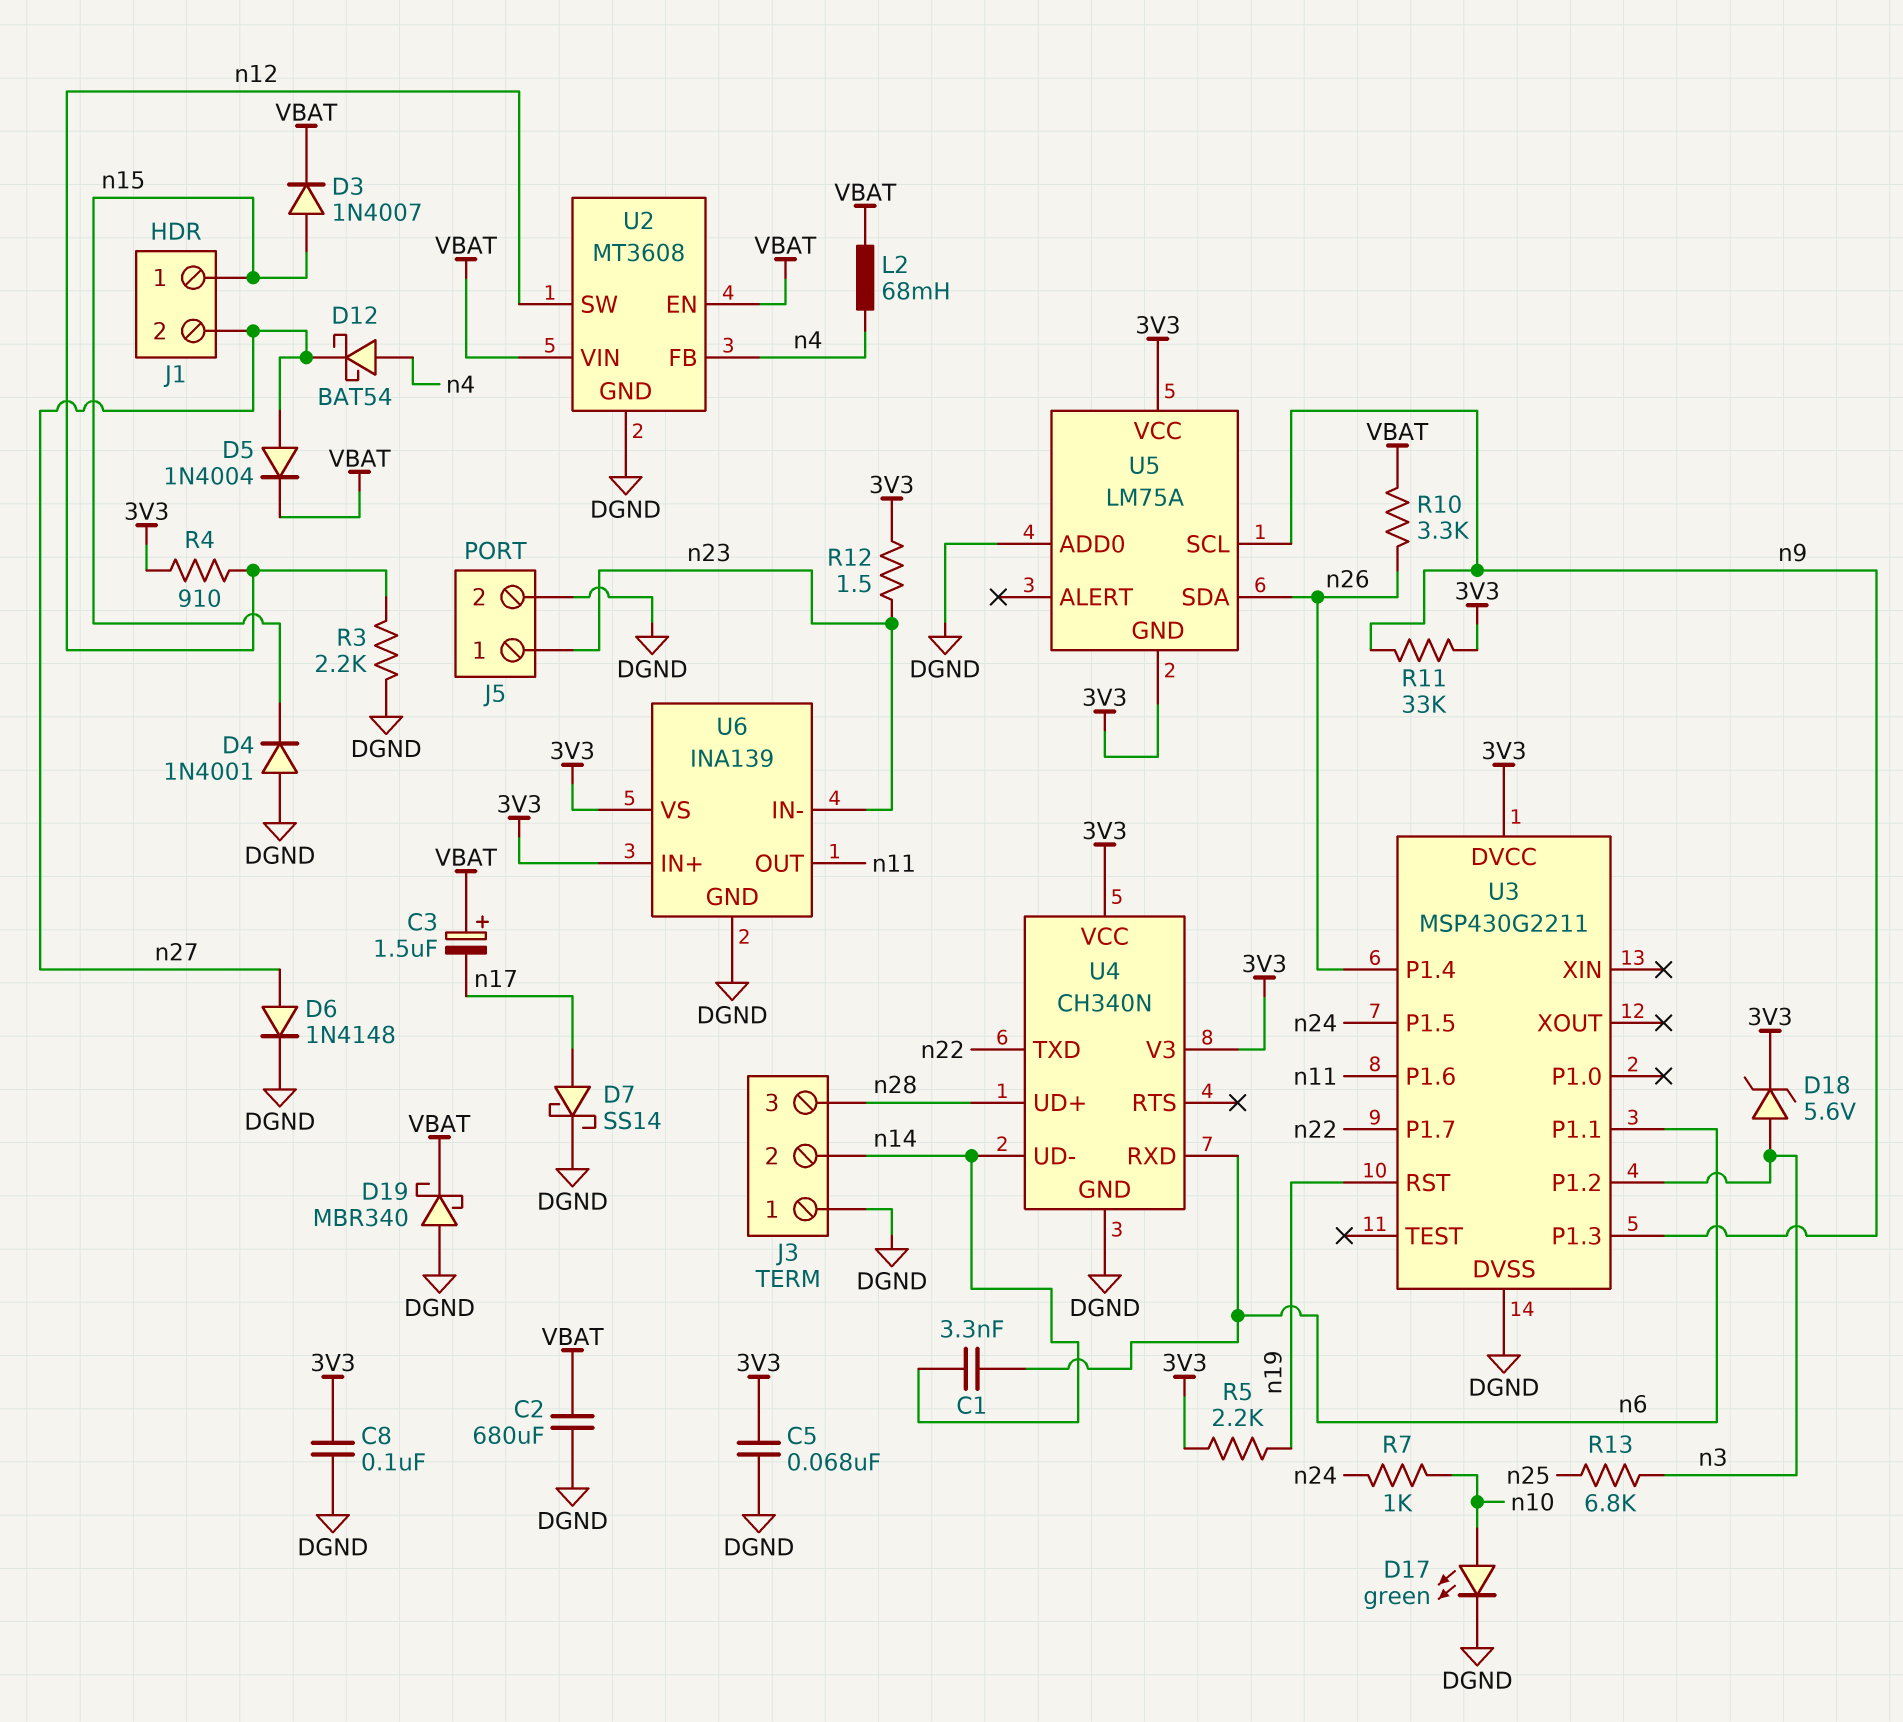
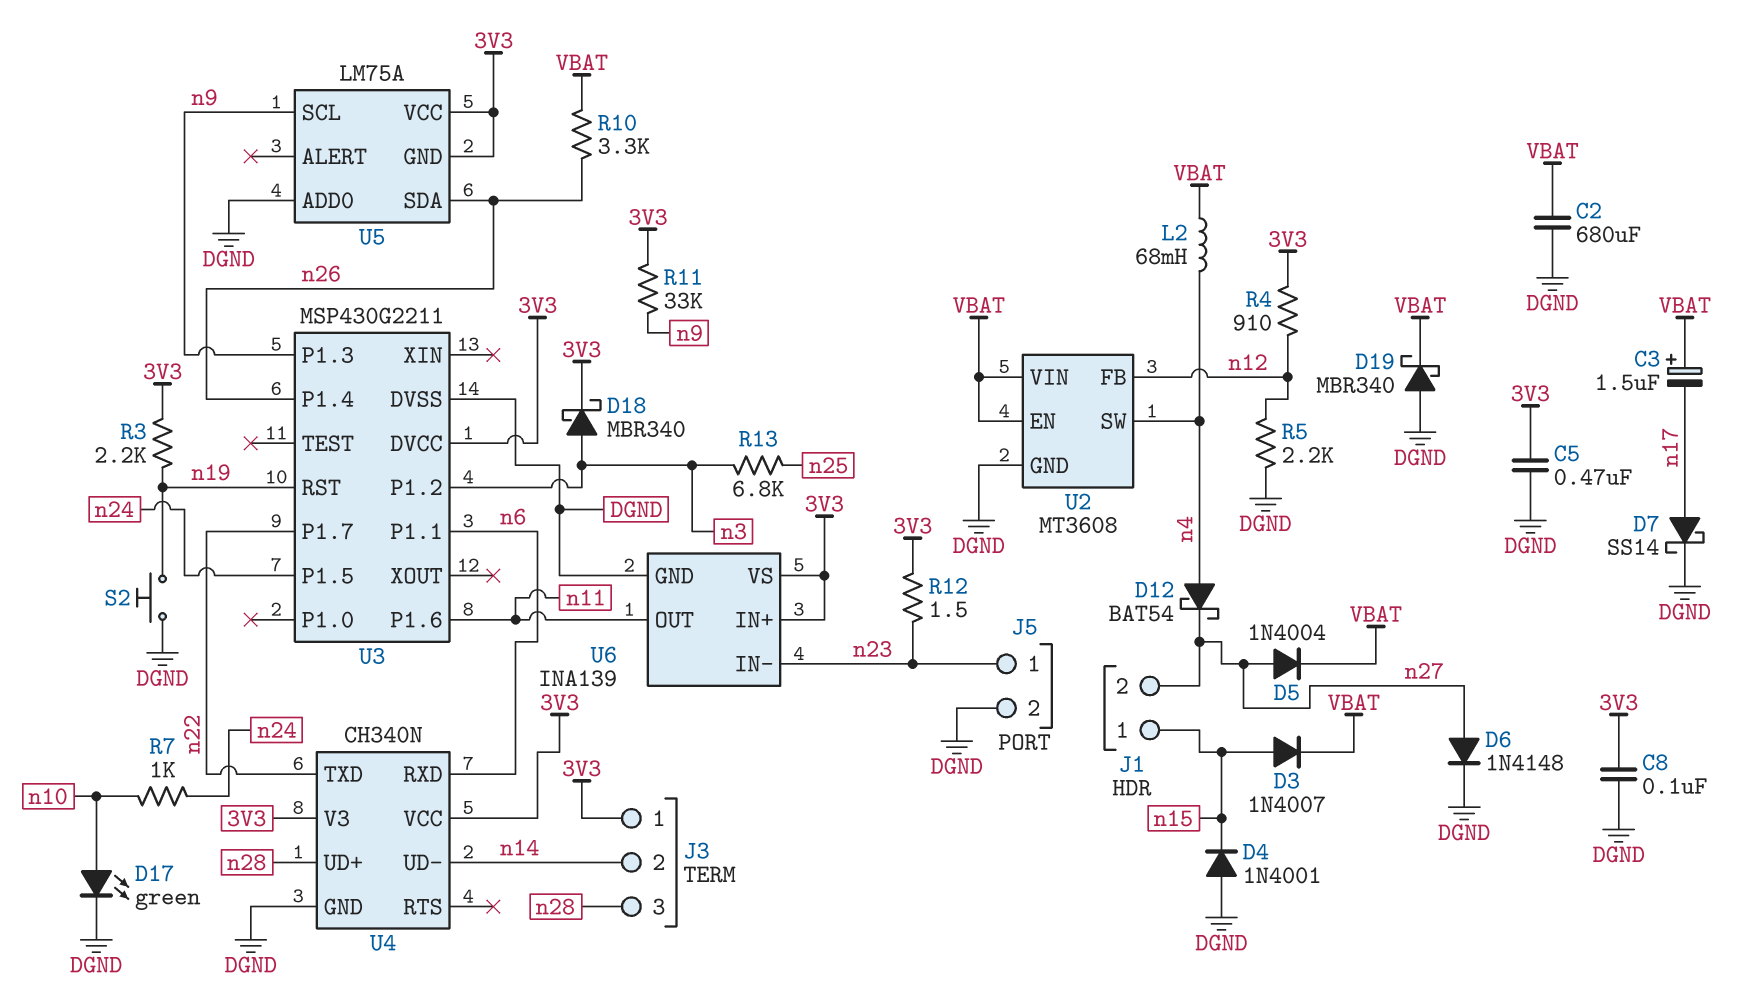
C1: 3.3nF (n6, n14) -> none
C5: 68nF (3V3, DGND) -> 470nF (3V3, DGND)
D18: zener 5.6V (A n3, K 3V3) -> schottky MBR340 (A n3, K 3V3)
J3 pin 1: DGND -> 3V3
R3: 2.2k (DGND, n12) -> 2.2k (3V3, n19)
R5: 2.2k (3V3, n19) -> 2.2k (DGND, n12)
S2: none -> button (DGND, n19)
U2 pin FB: n4 -> n12
U2 pin SW: n12 -> n4

